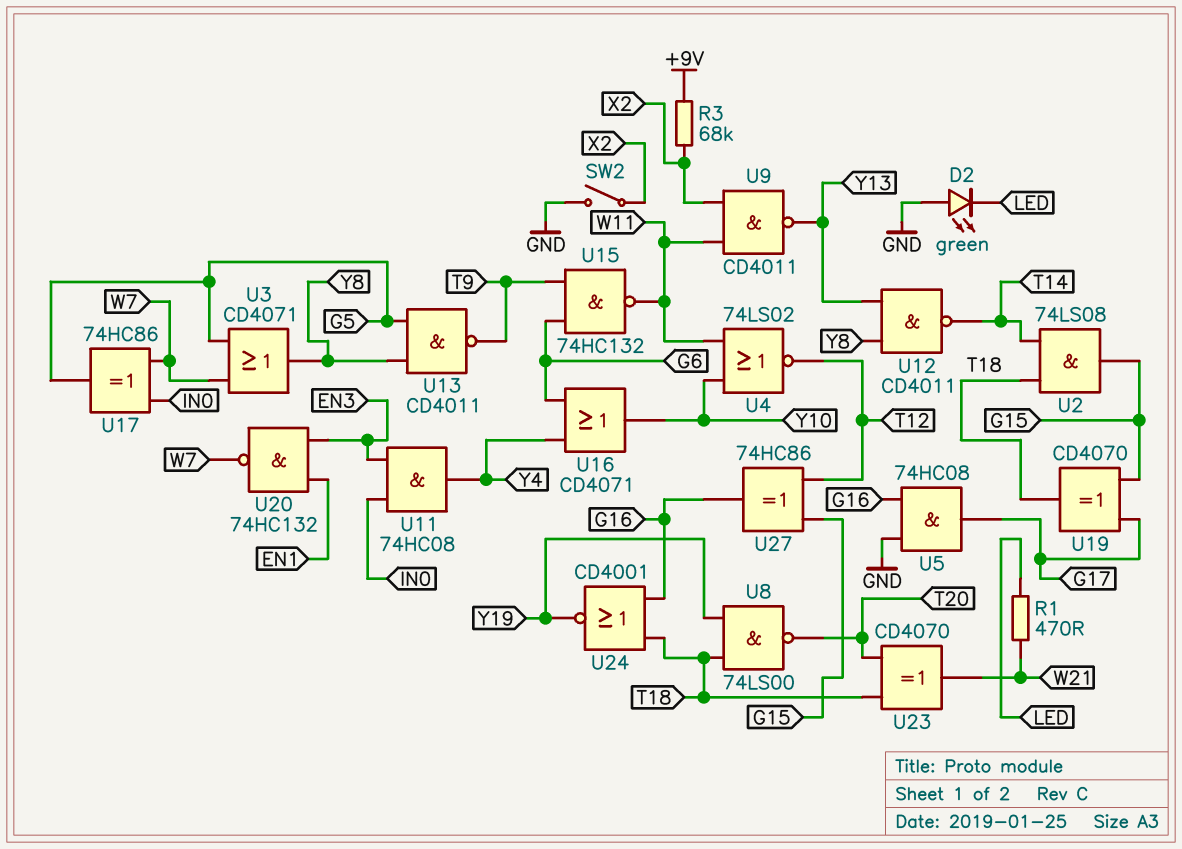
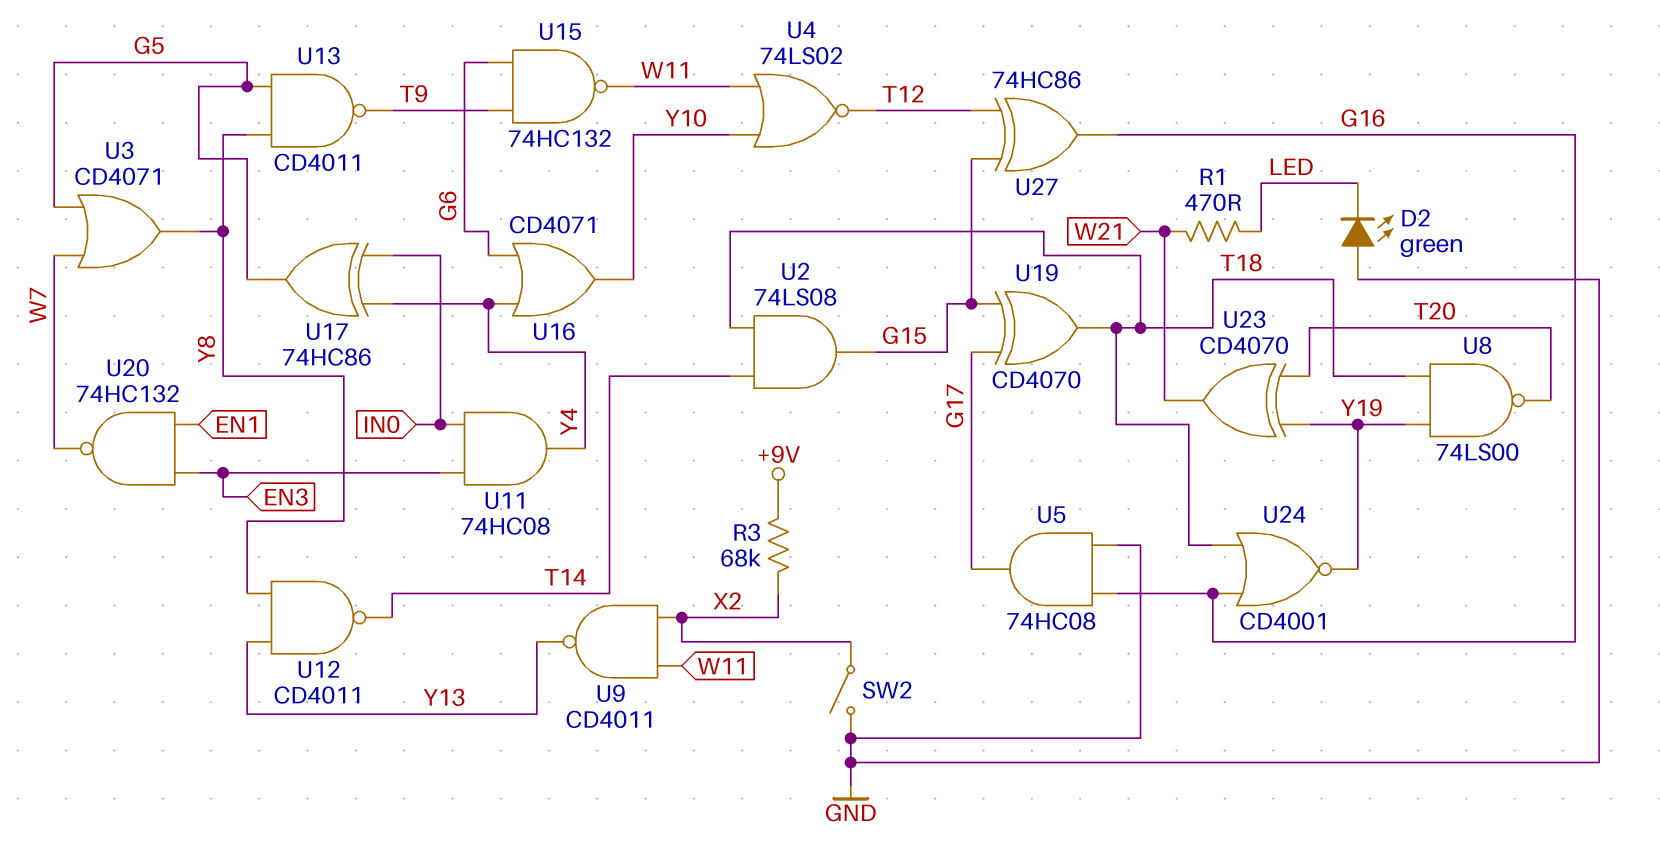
U17: XOR 74HC86 (in IN0, in W7, out G5) -> XOR 74HC86 (in IN0, in Y4, out G5)
U23: XOR CD4070 (in T18, in T20, out W21) -> XOR CD4070 (in T20, in Y19, out W21)

